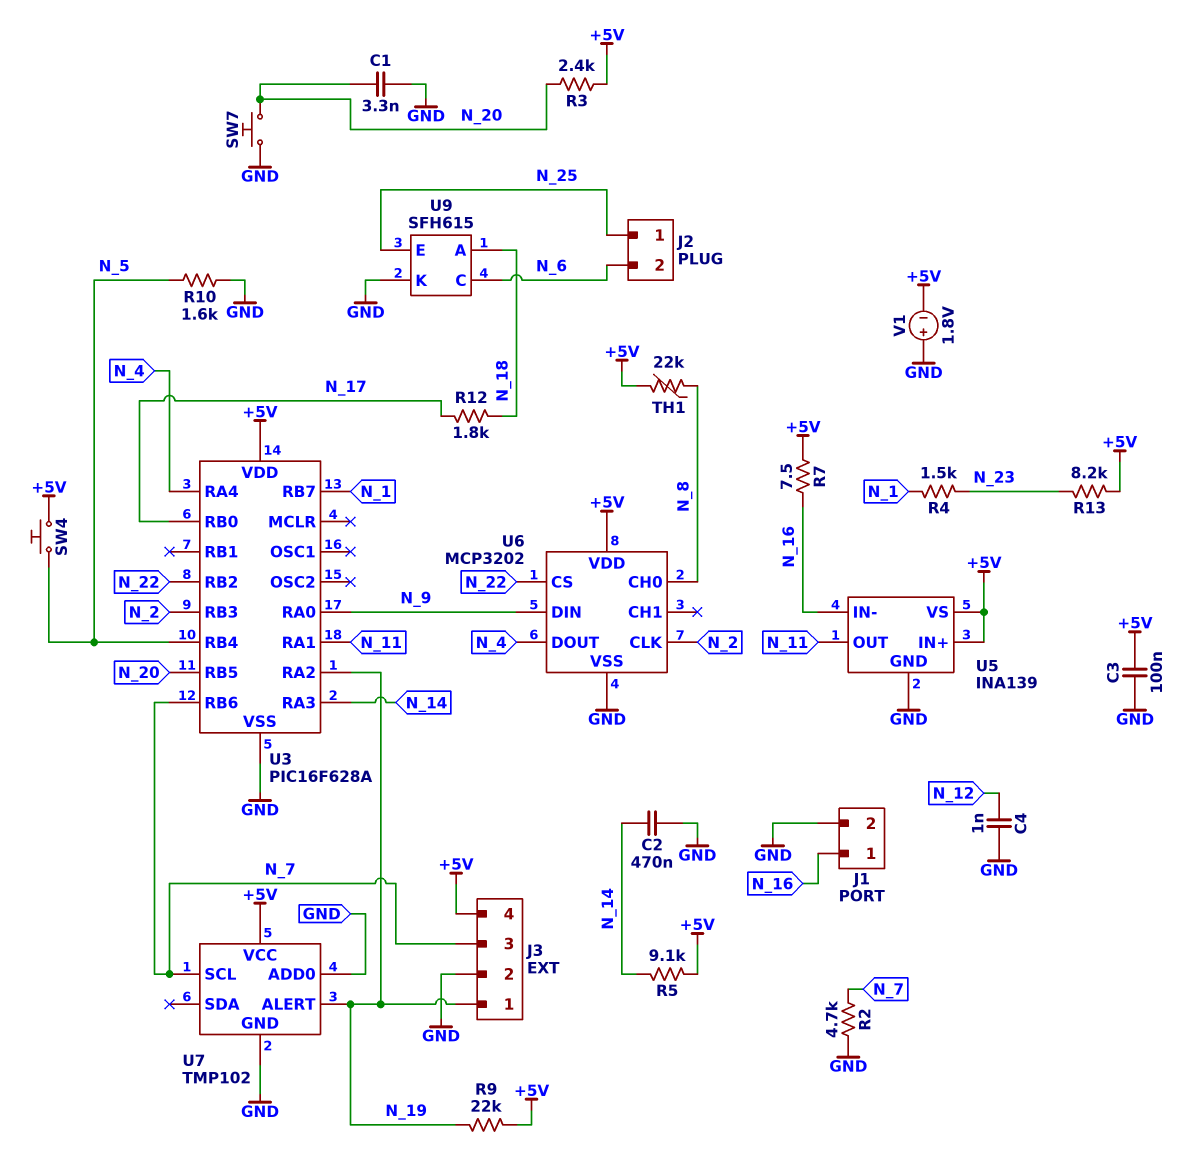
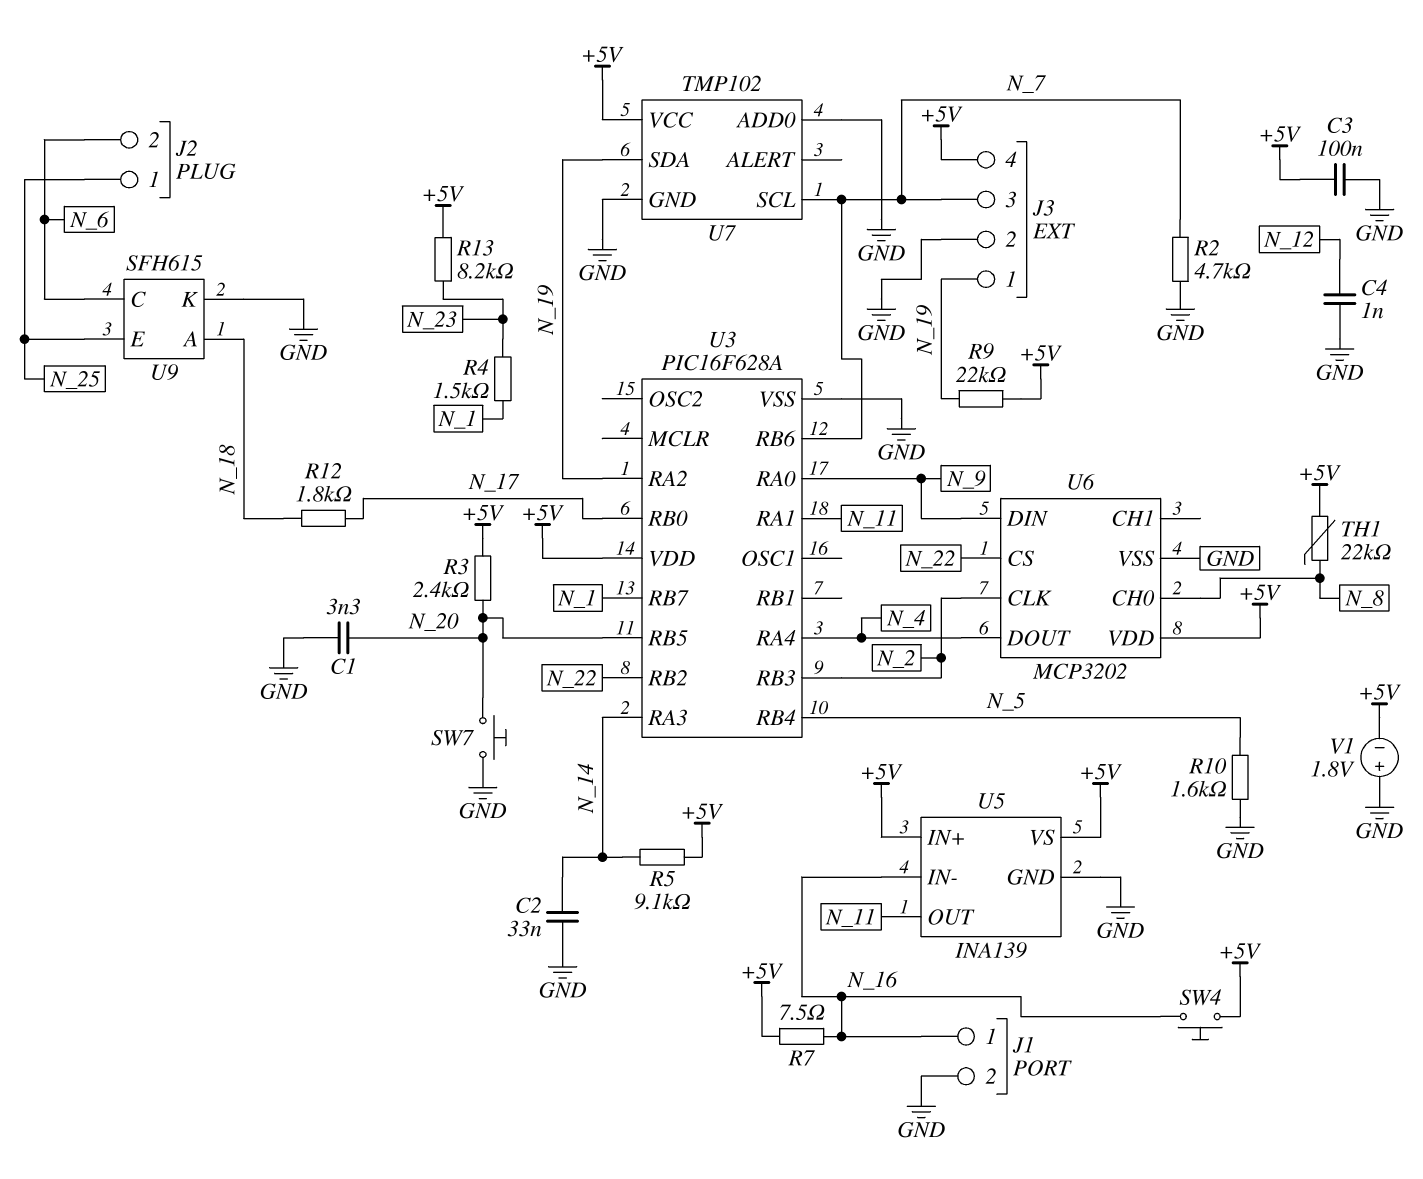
C2: 470nF (GND, N_14) -> 33nF (GND, N_14)
SW4: button (+5V, N_5) -> button (+5V, N_16)
U7 pin ALERT: N_19 -> none
U7 pin SDA: none -> N_19

